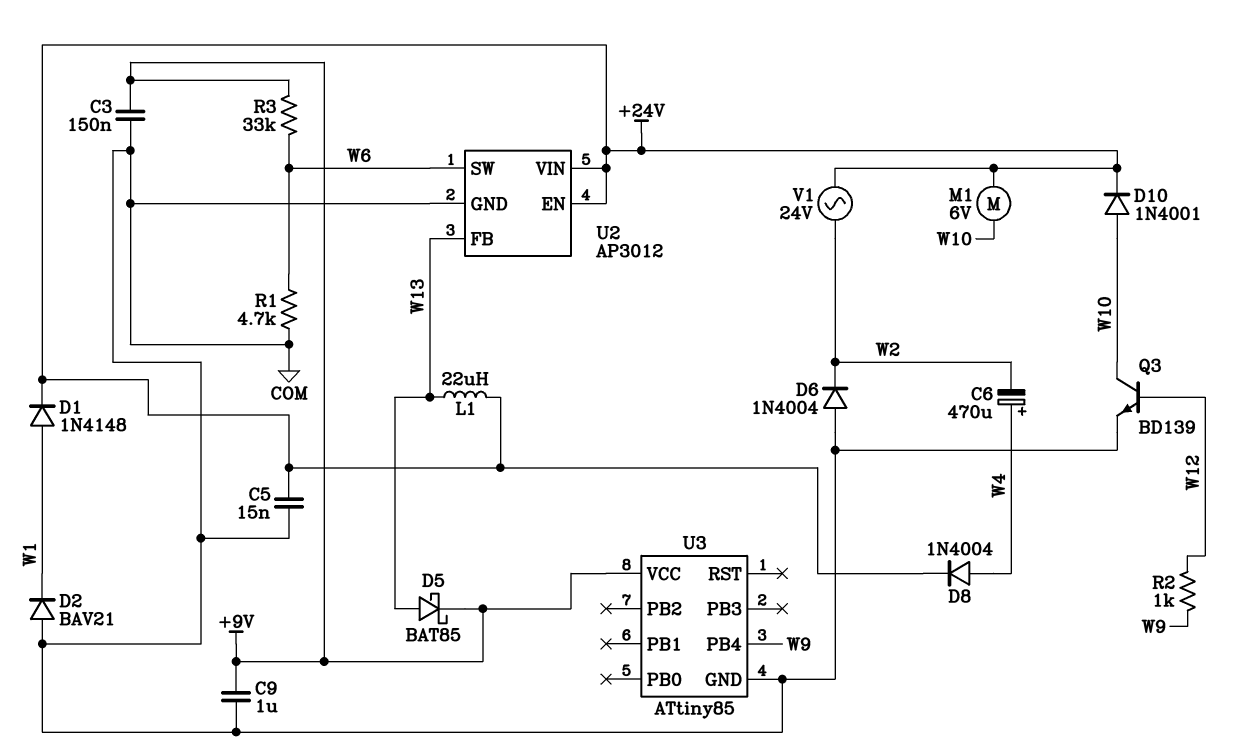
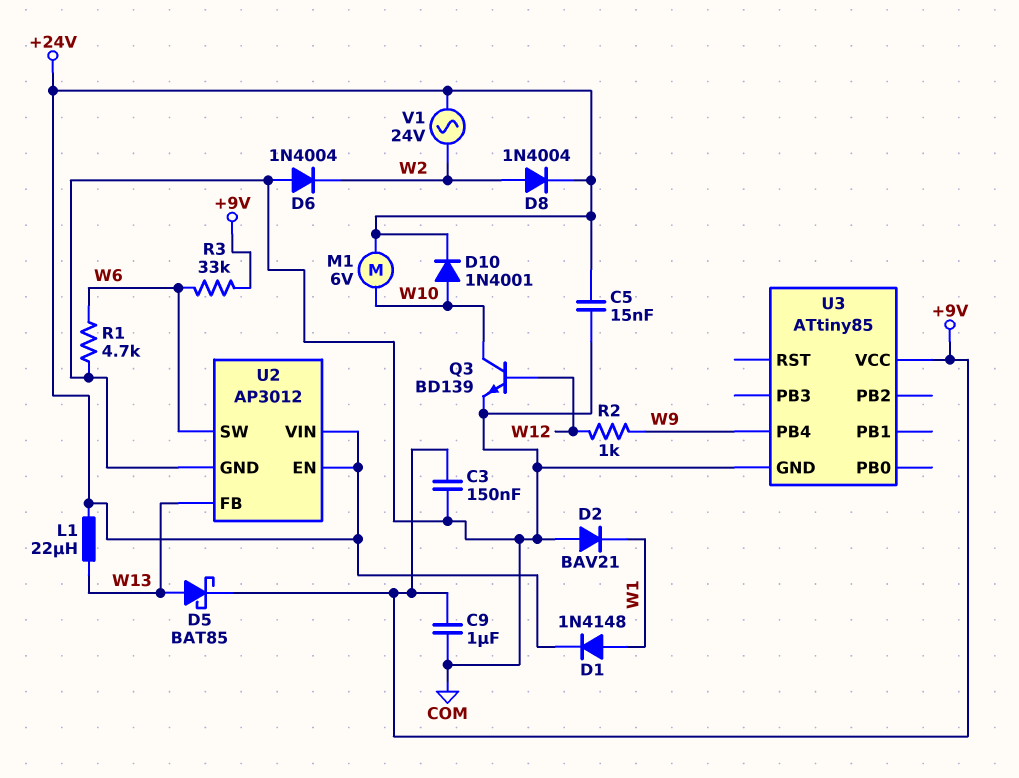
C6: 470uF (plus W4, minus W2) -> none
D8: diode 1N4004 (A W4, K +24V) -> diode 1N4004 (A W2, K +24V)

